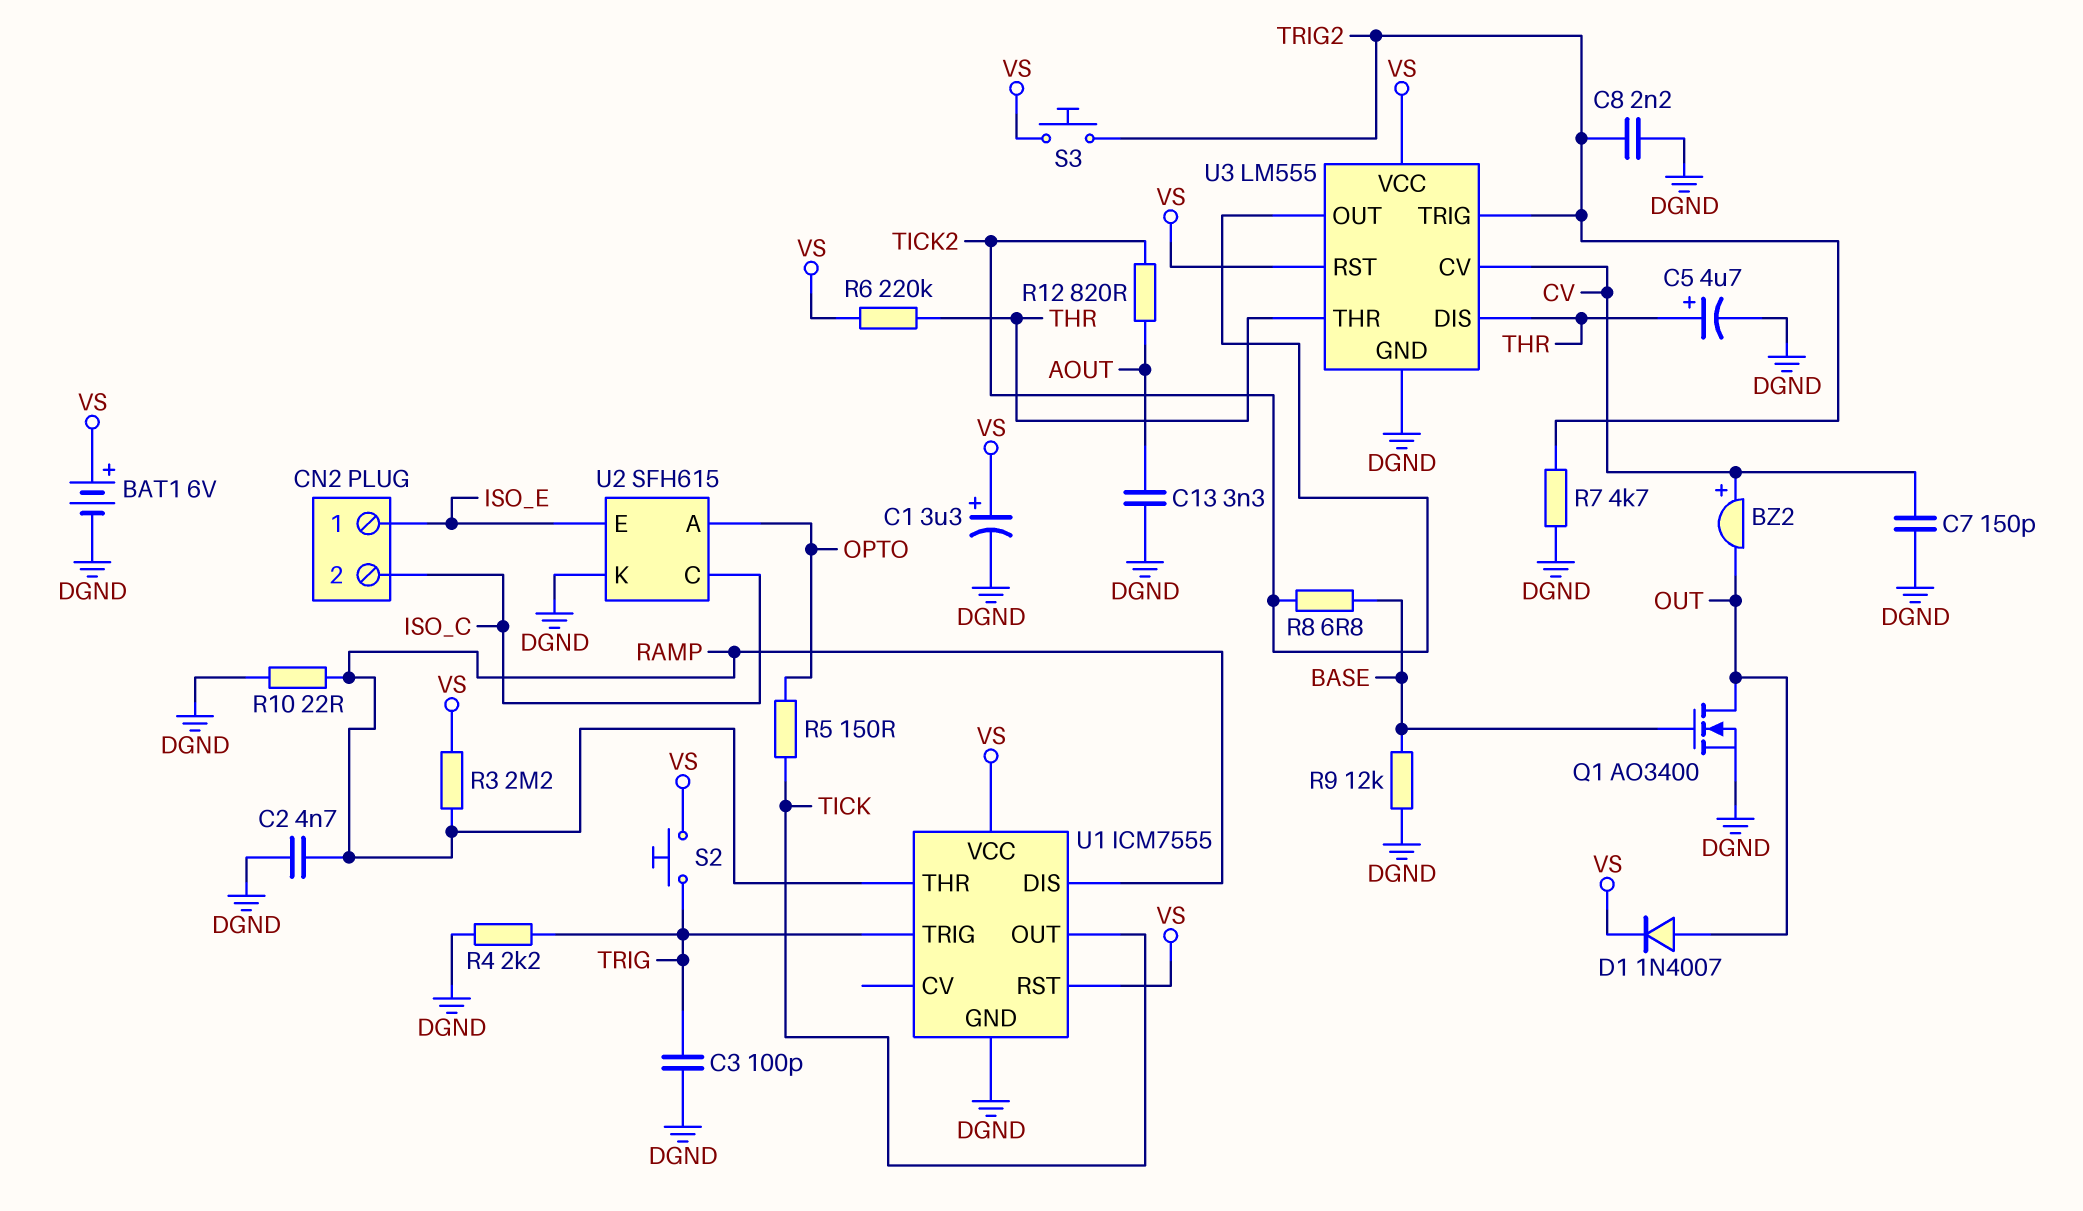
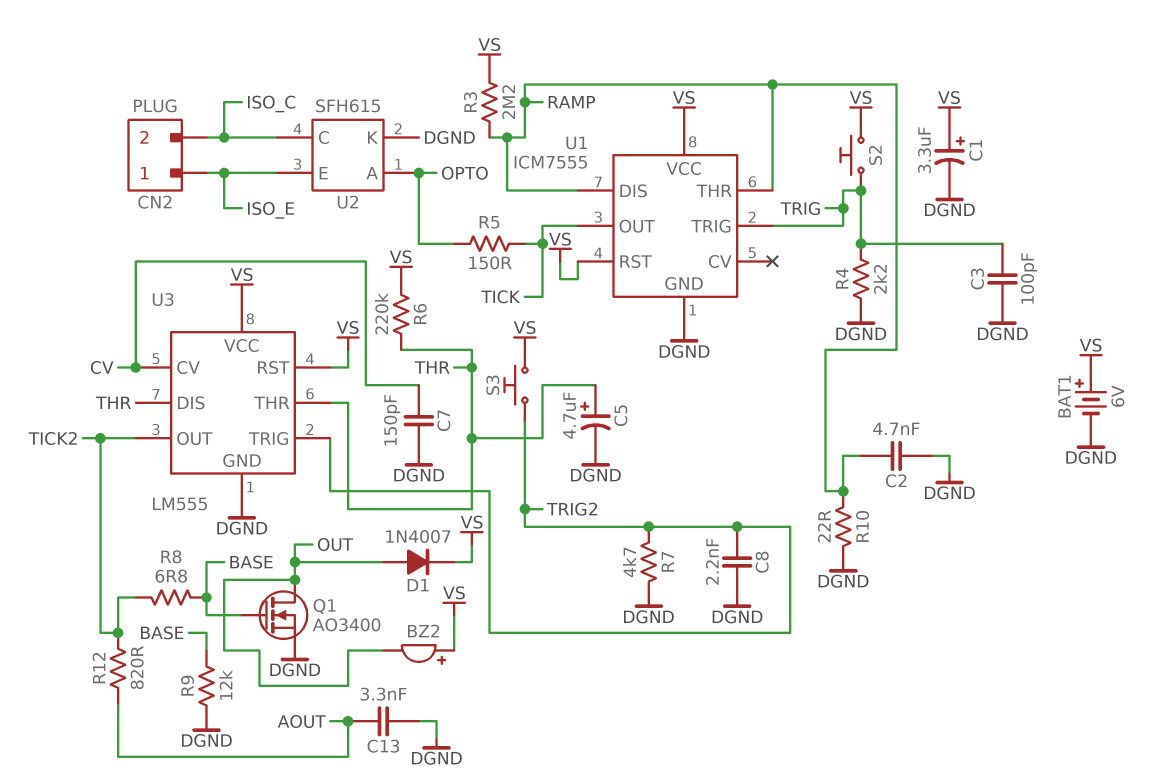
BZ2: buzzer (plus CV, minus OUT) -> buzzer (plus VS, minus OUT)

